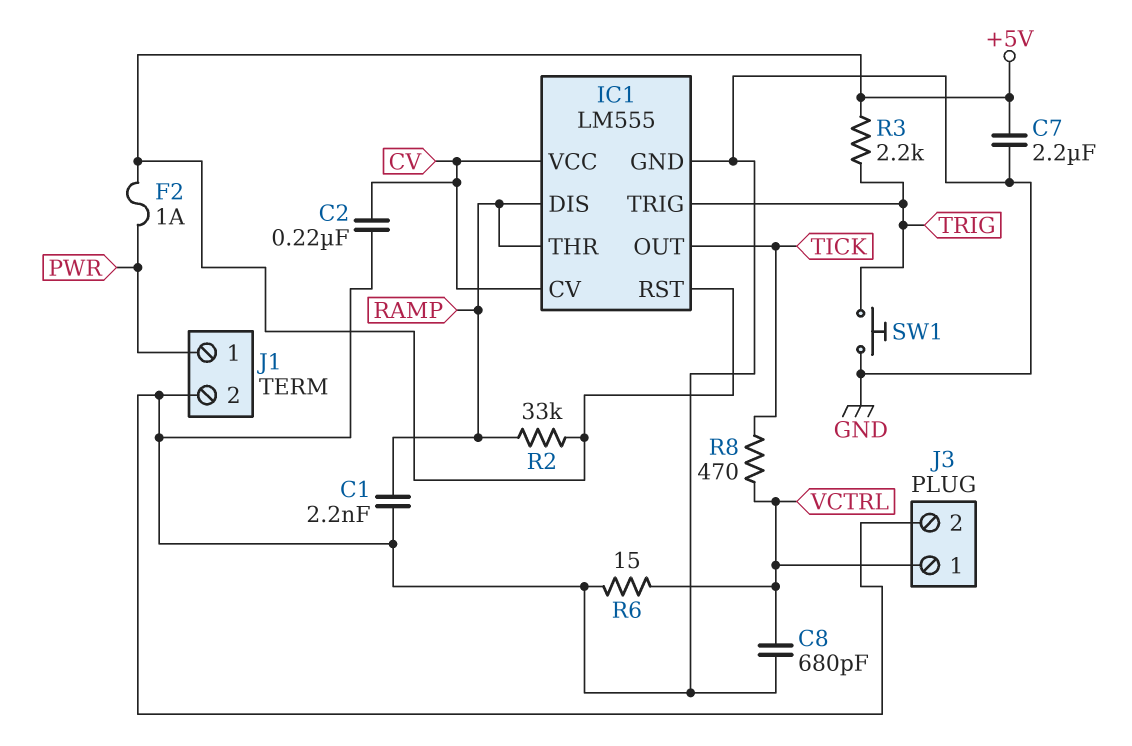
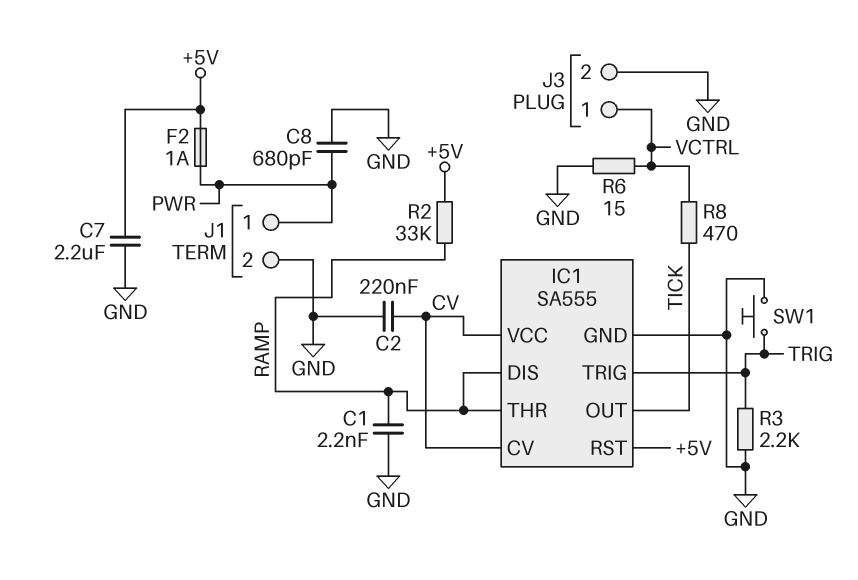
C8: 680pF (GND, VCTRL) -> 680pF (GND, PWR)
IC1: LM555 -> SA555
R3: 2.2k (+5V, TRIG) -> 2.2k (GND, TRIG)

